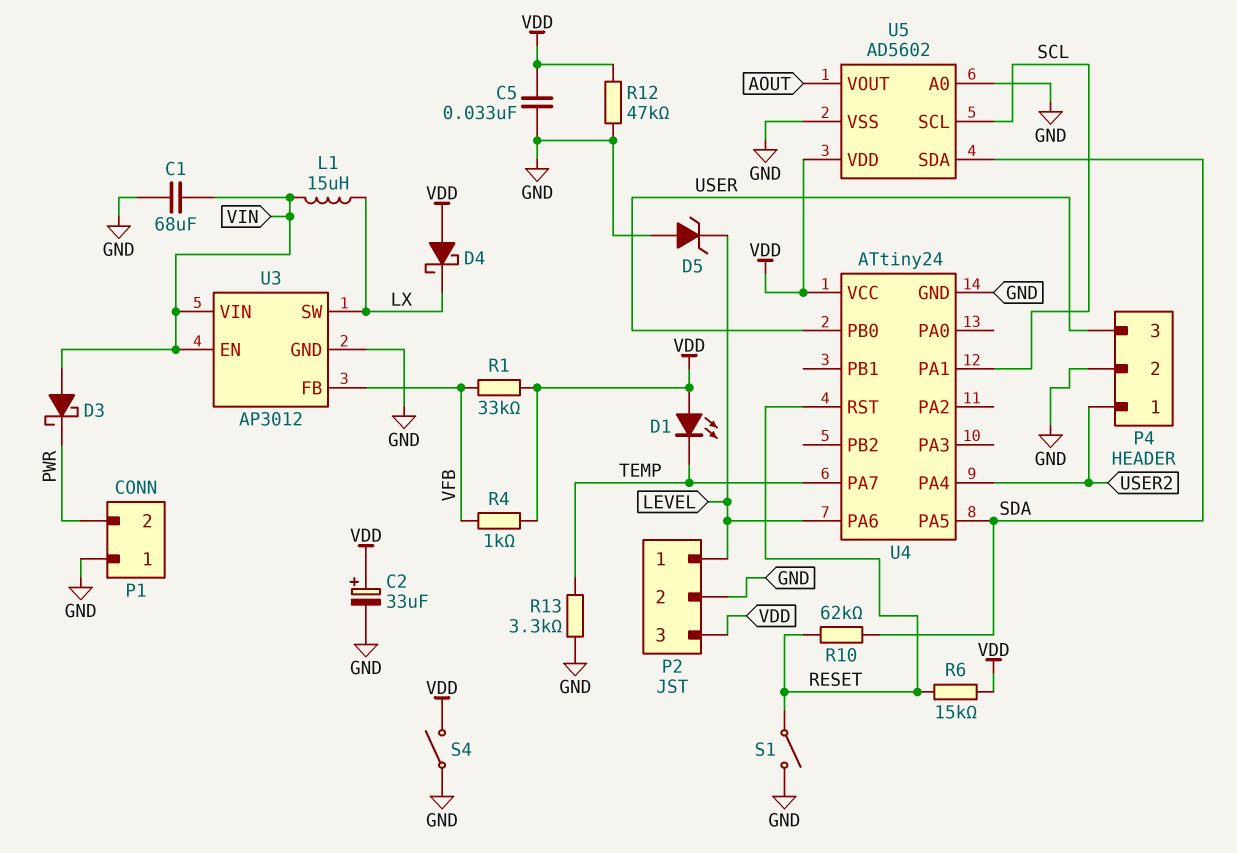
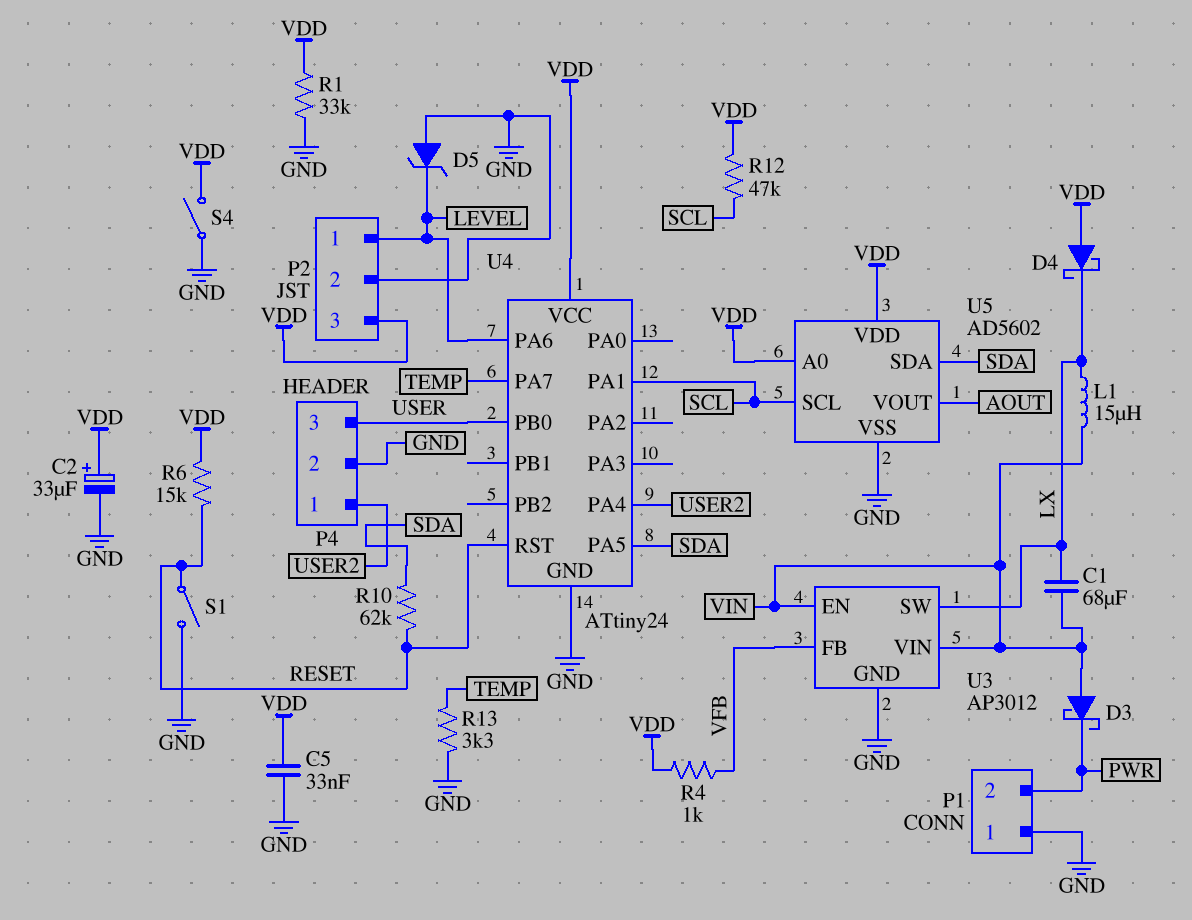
C1: 68uF (GND, VIN) -> 68uF (LX, VIN)
D1: LED (A VDD, K TEMP) -> none
R1: 33k (VDD, VFB) -> 33k (GND, VDD)
R12: 47k (GND, VDD) -> 47k (SCL, VDD)
U5 pin A0: GND -> VDD

